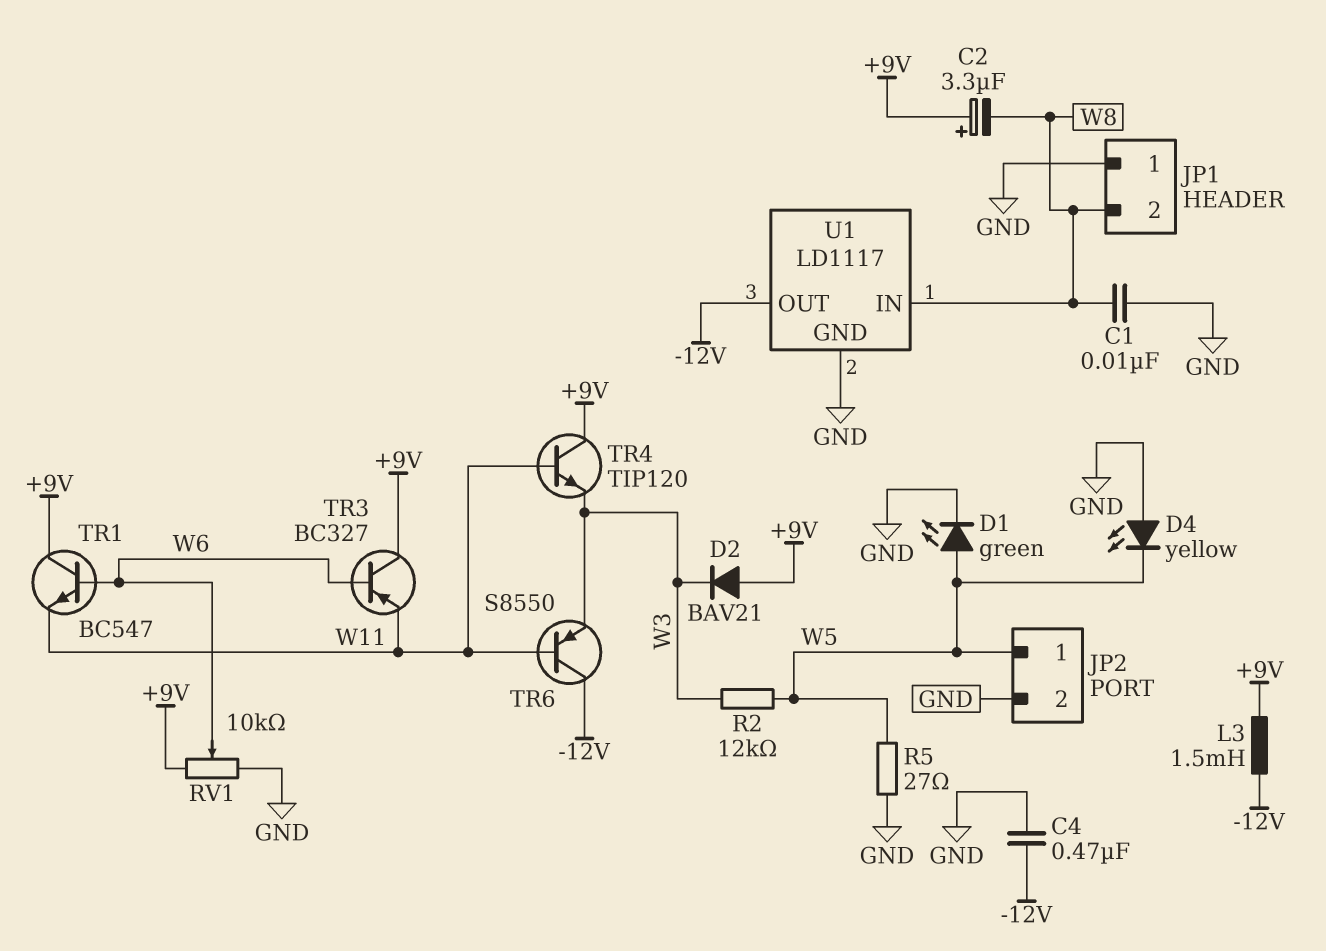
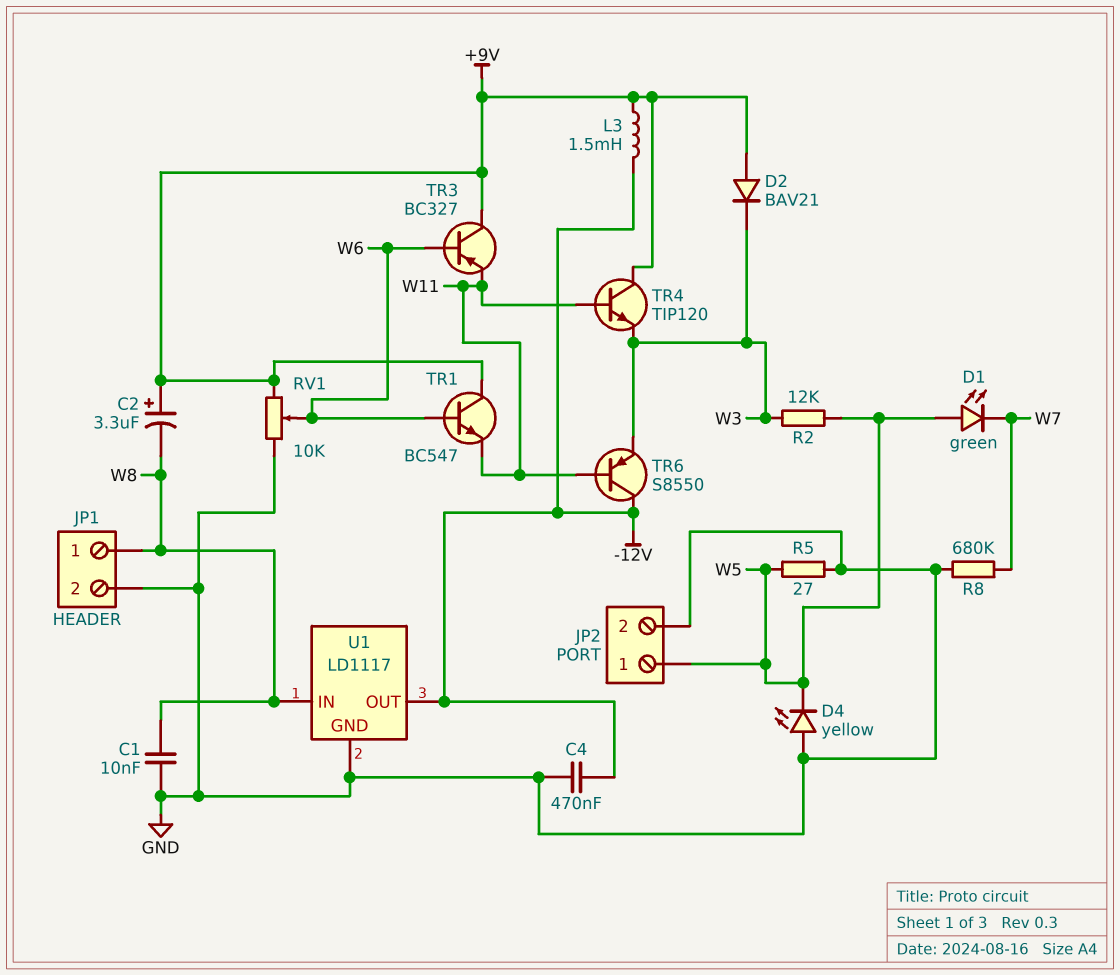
D1: LED green (A W5, K GND) -> LED green (A W5, K W7)
JP1 pin 1: GND -> W8
JP1 pin 2: W8 -> GND
R8: none -> 680k (GND, W7)

